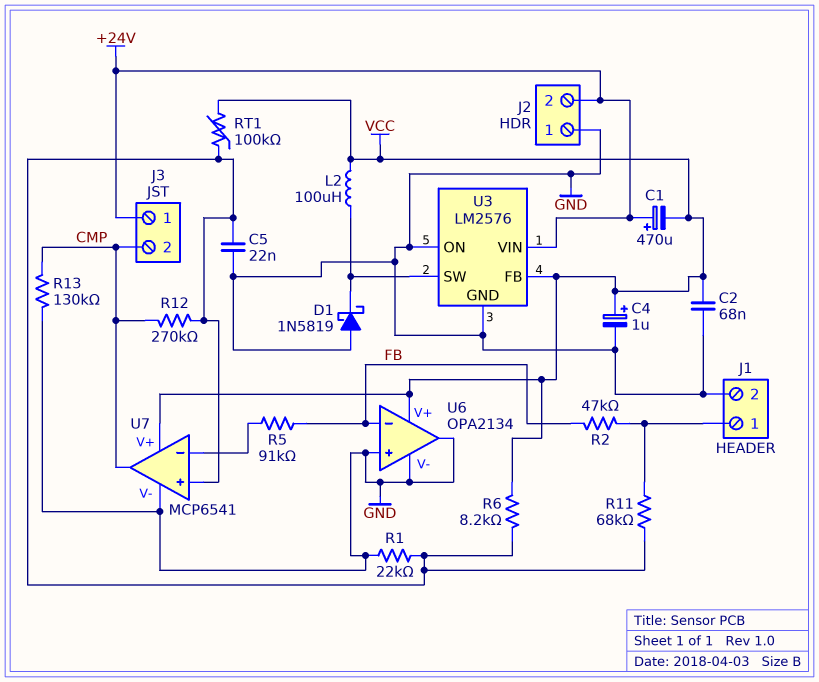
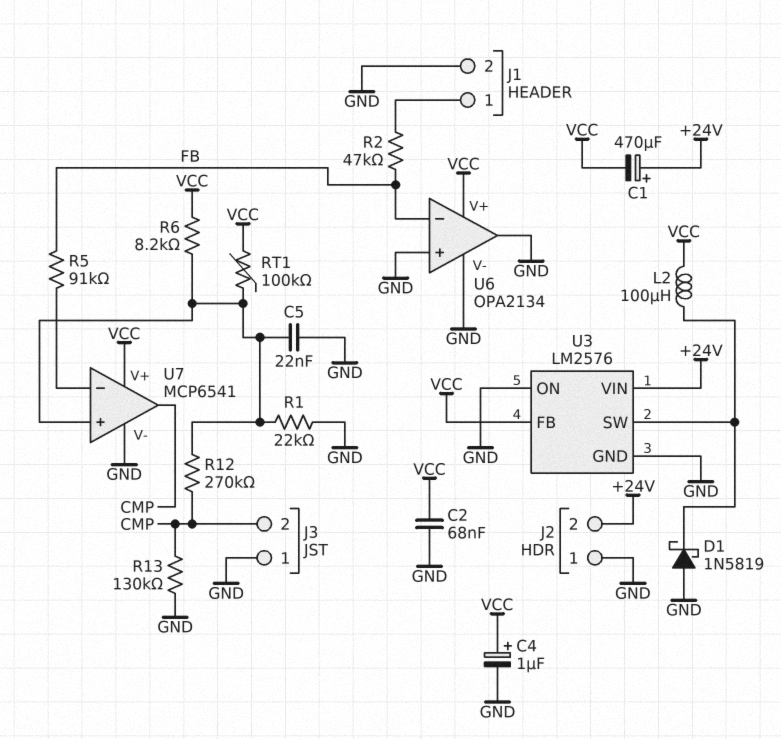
J3 pin 1: +24V -> GND
R11: 68k (J1/1, U7/in+) -> none

